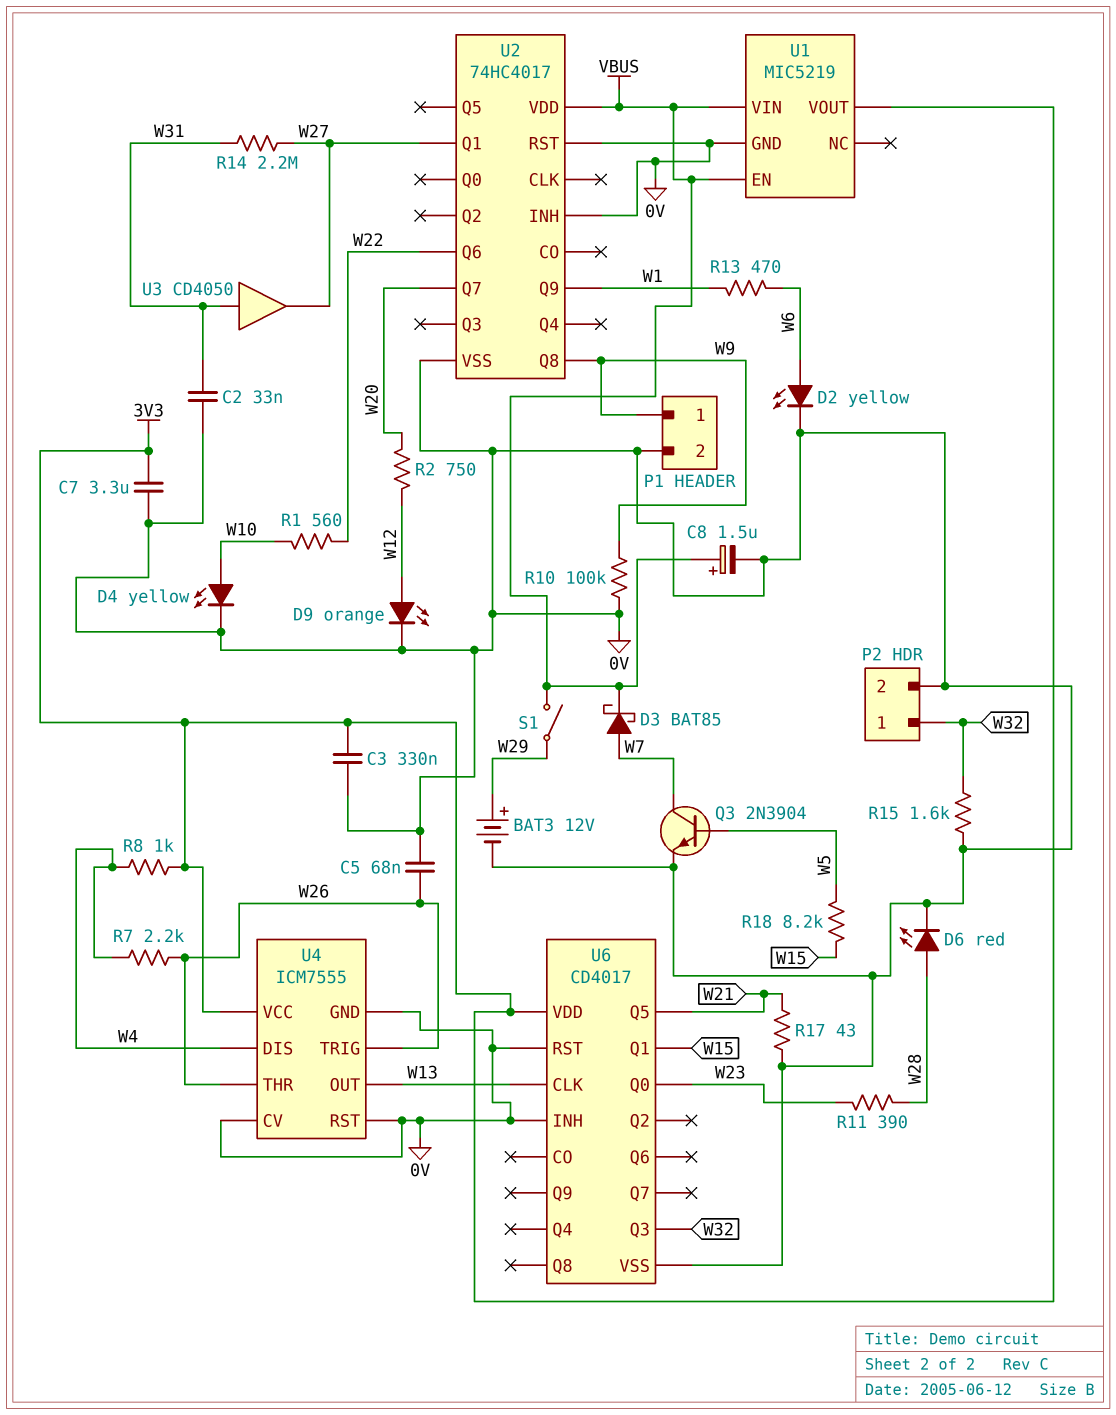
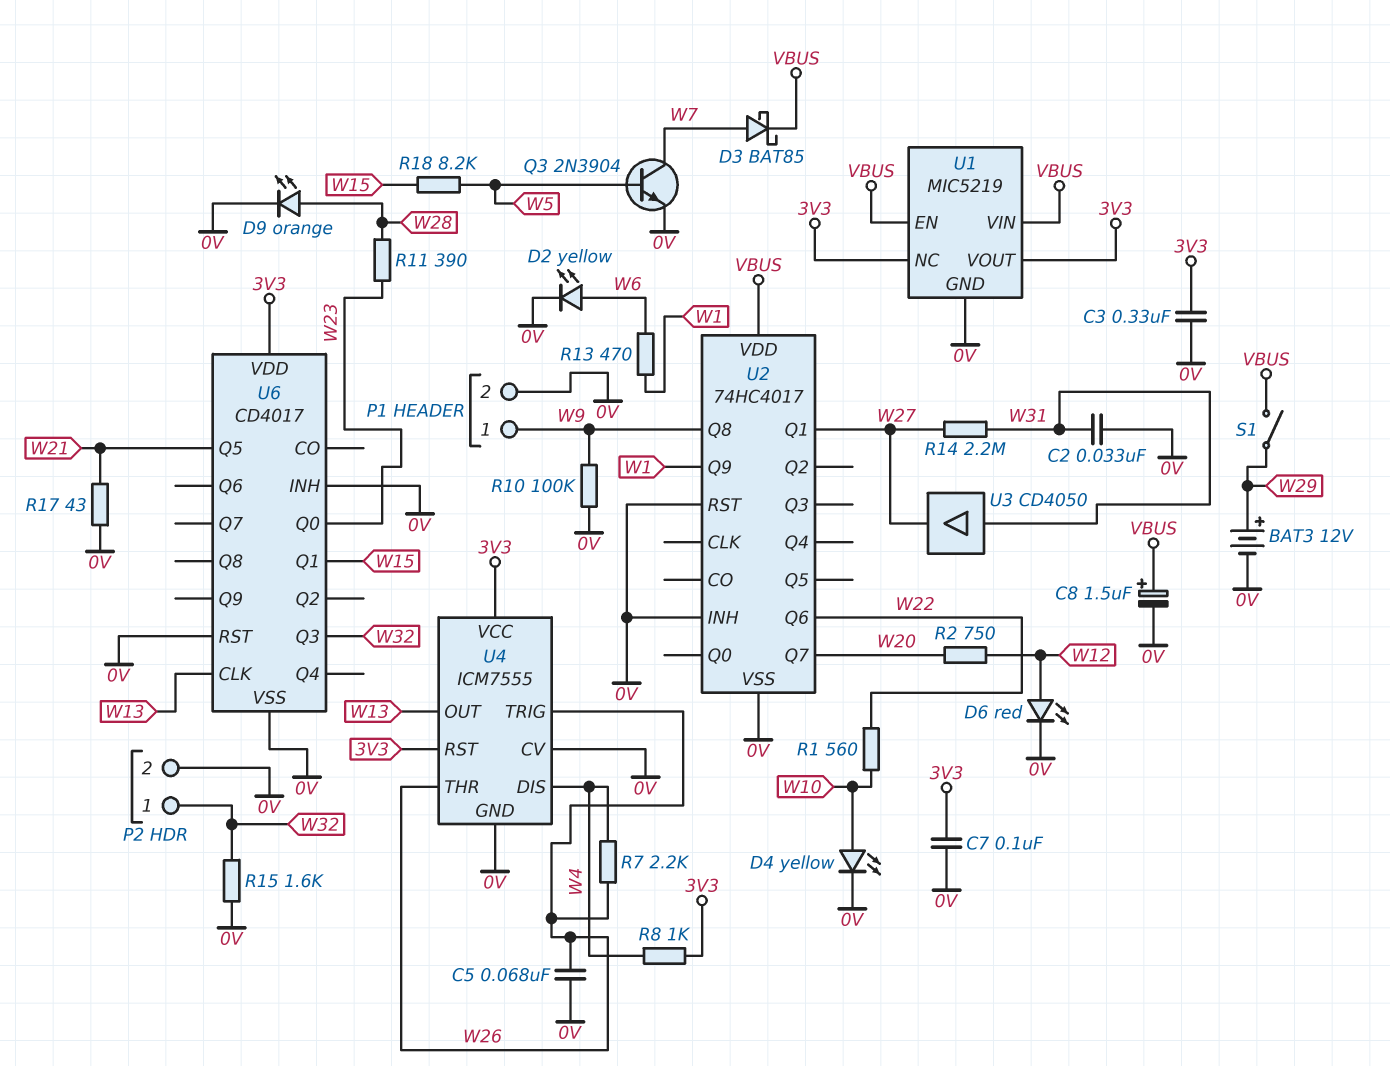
C7: 3.3uF (0V, 3V3) -> 100nF (0V, 3V3)
D6: LED red (A W28, K 0V) -> LED red (A W12, K 0V)
D9: LED orange (A W12, K 0V) -> LED orange (A W28, K 0V)
U1 pin NC: none -> 3V3
U4 pin RST: 0V -> 3V3

